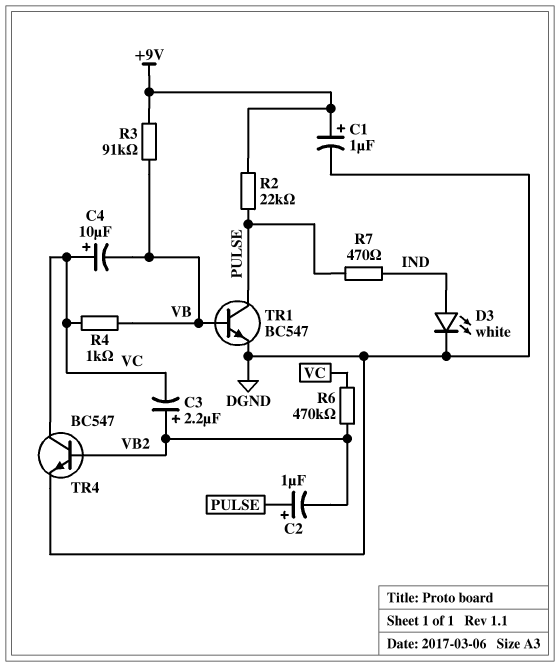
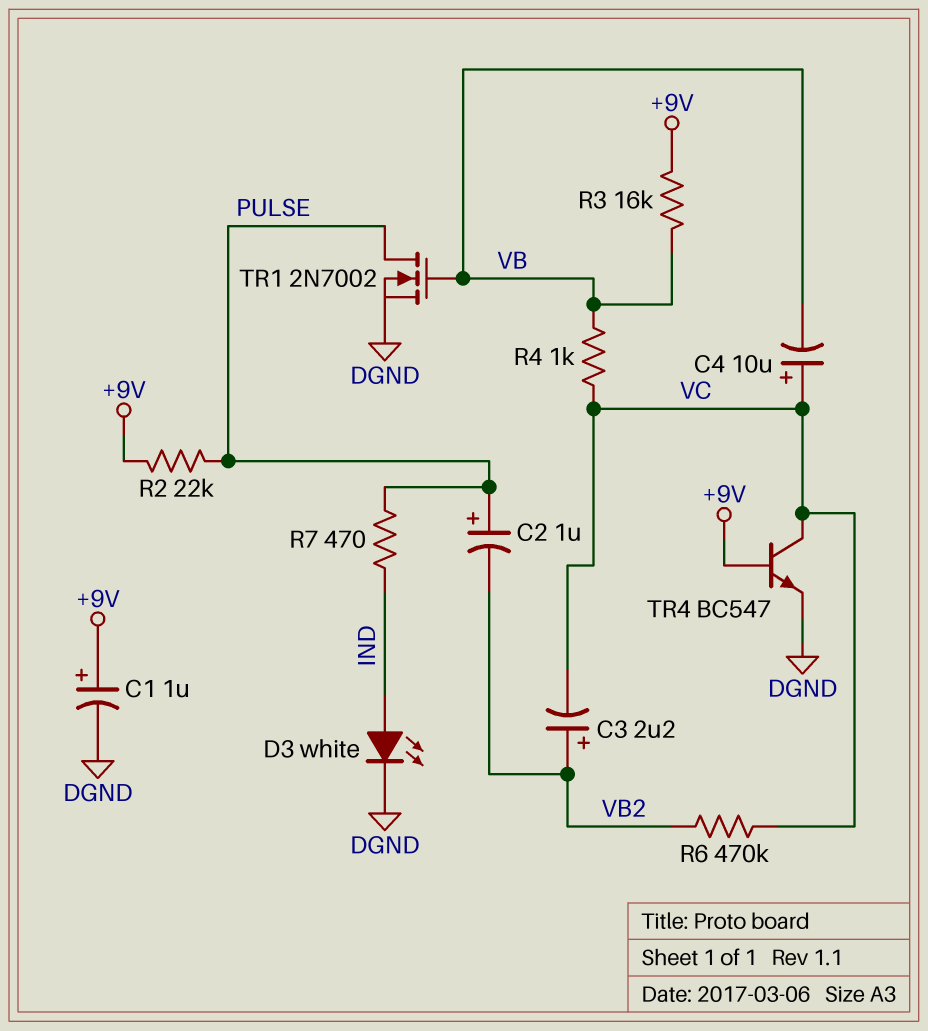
R3: 91k (+9V, VB) -> 16k (+9V, VB)
TR1: NPN BC547 (B VB, C PULSE, E DGND) -> NMOS 2N7002 (G VB, D PULSE, S DGND)
TR4: NPN BC547 (B VB2, C VC, E DGND) -> NPN BC547 (B +9V, C VC, E DGND)

